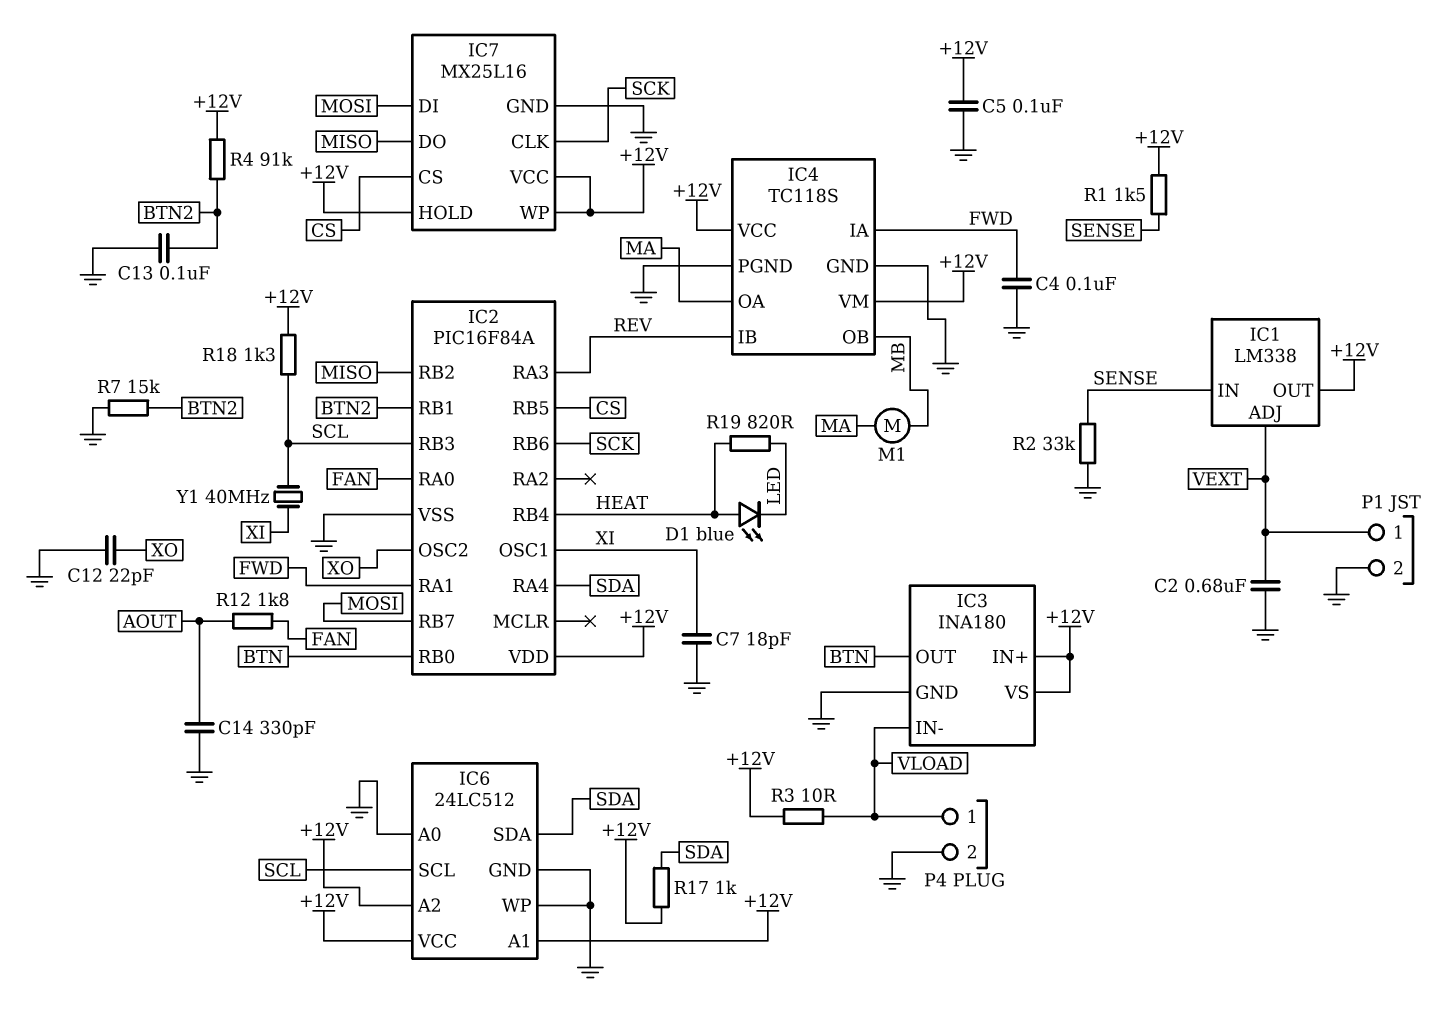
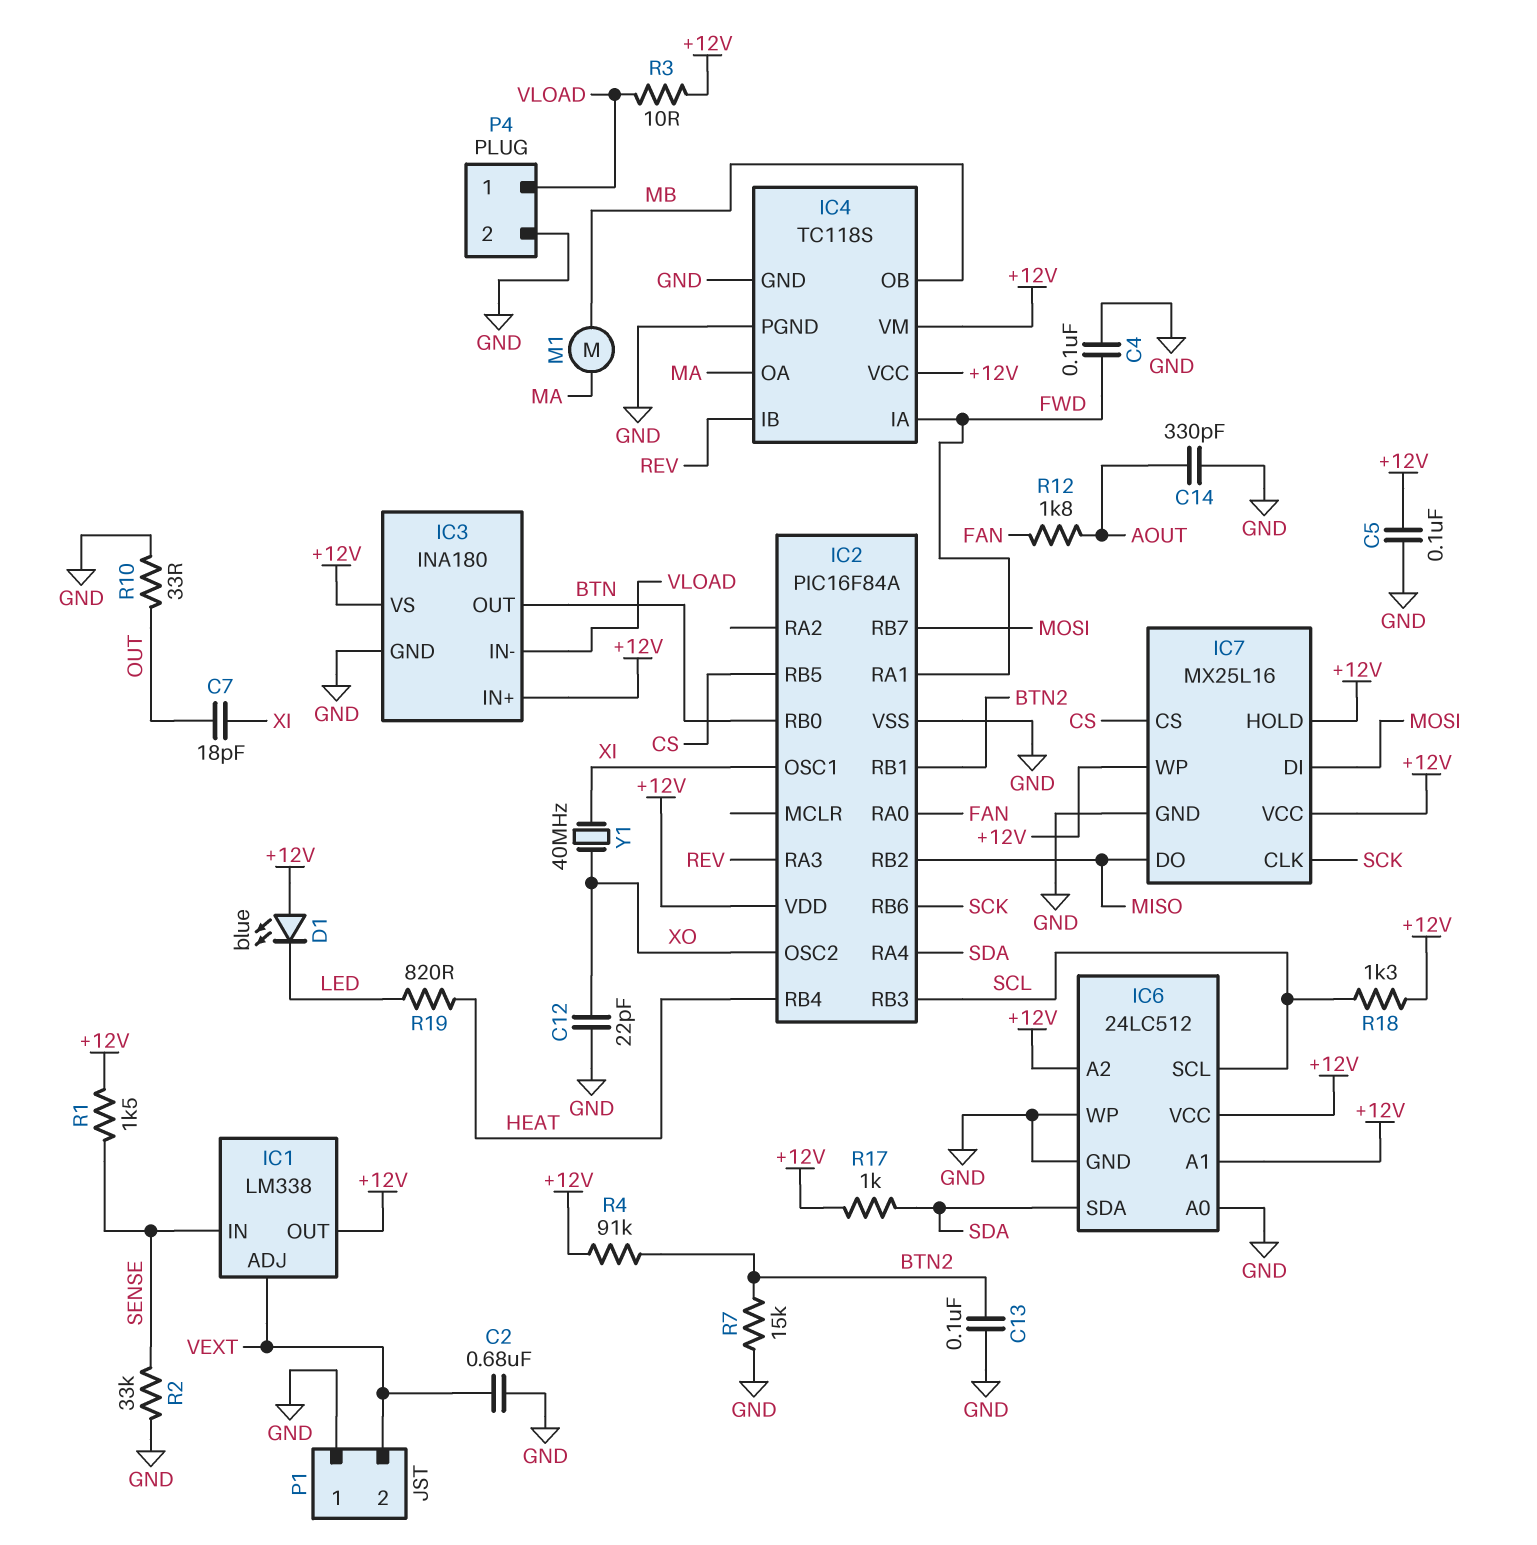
C7: 18pF (GND, XI) -> 18pF (OUT, XI)
D1: LED blue (A HEAT, K LED) -> LED blue (A +12V, K LED)
P1 pin 1: VEXT -> GND
P1 pin 2: GND -> VEXT
R10: none -> 33 (GND, OUT)
Y1: 40MHz (SCL, XI) -> 40MHz (XI, XO)

